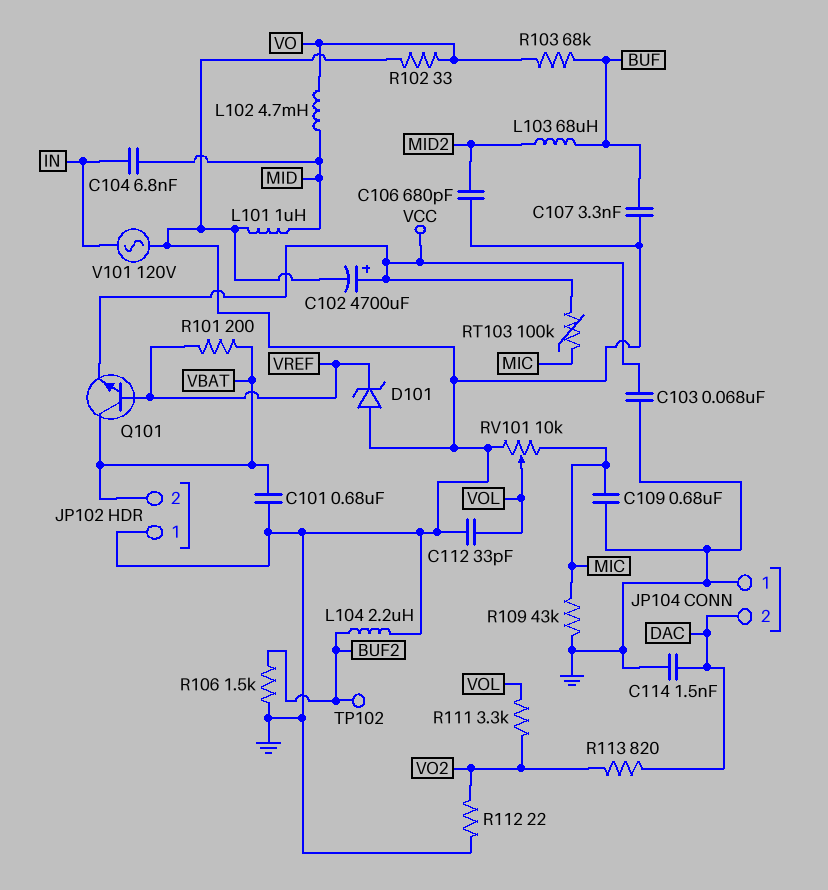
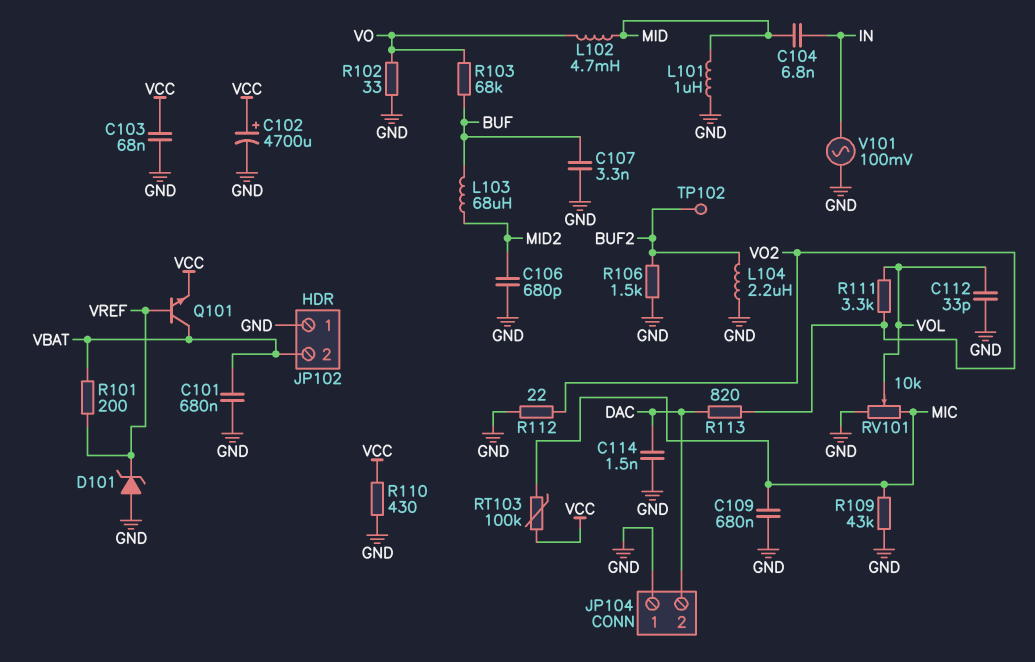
R110: none -> 430 (GND, VCC)
V101: AC 120V (GND, IN) -> AC 100mV (GND, IN)

